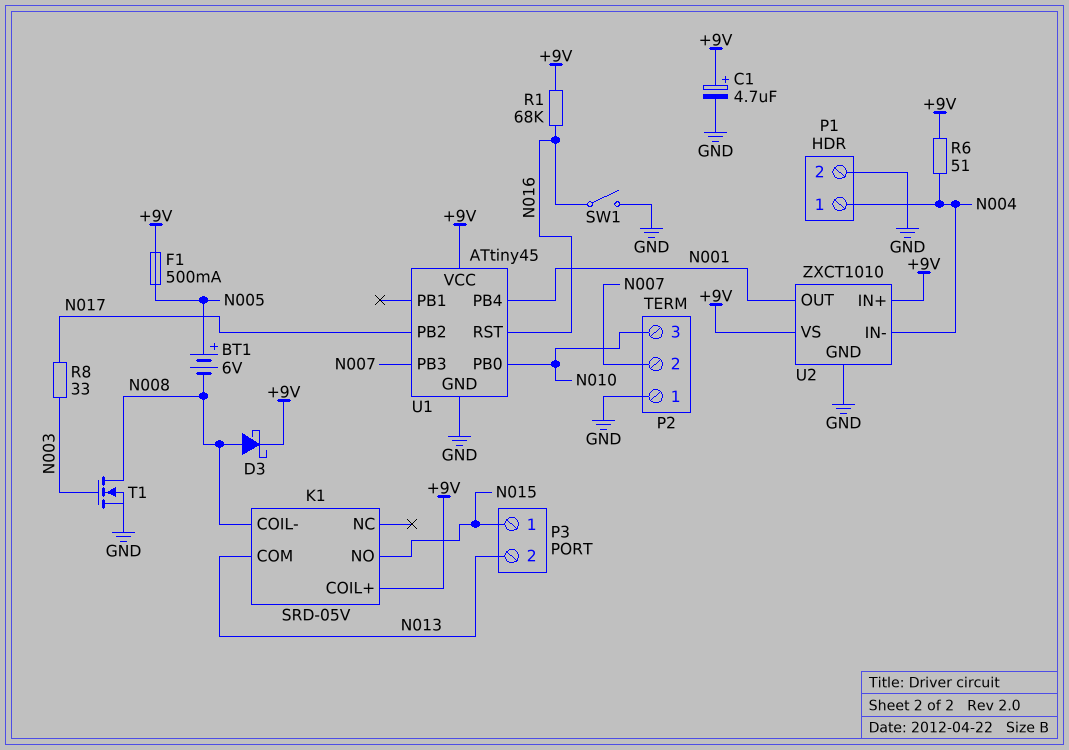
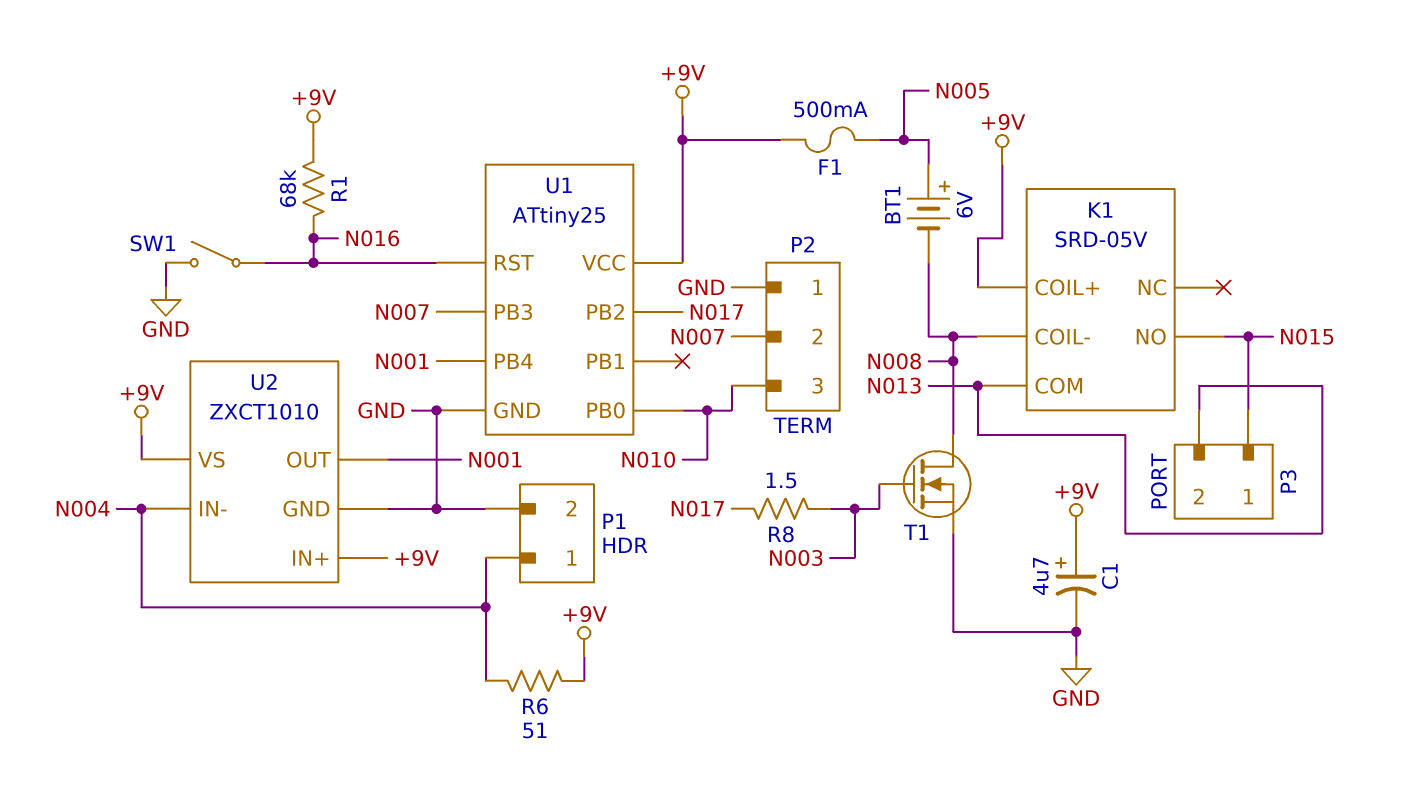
D3: schottky (A N008, K +9V) -> none
R8: 33 (N003, N017) -> 1.5 (N003, N017)
U1: ATtiny45 -> ATtiny25

